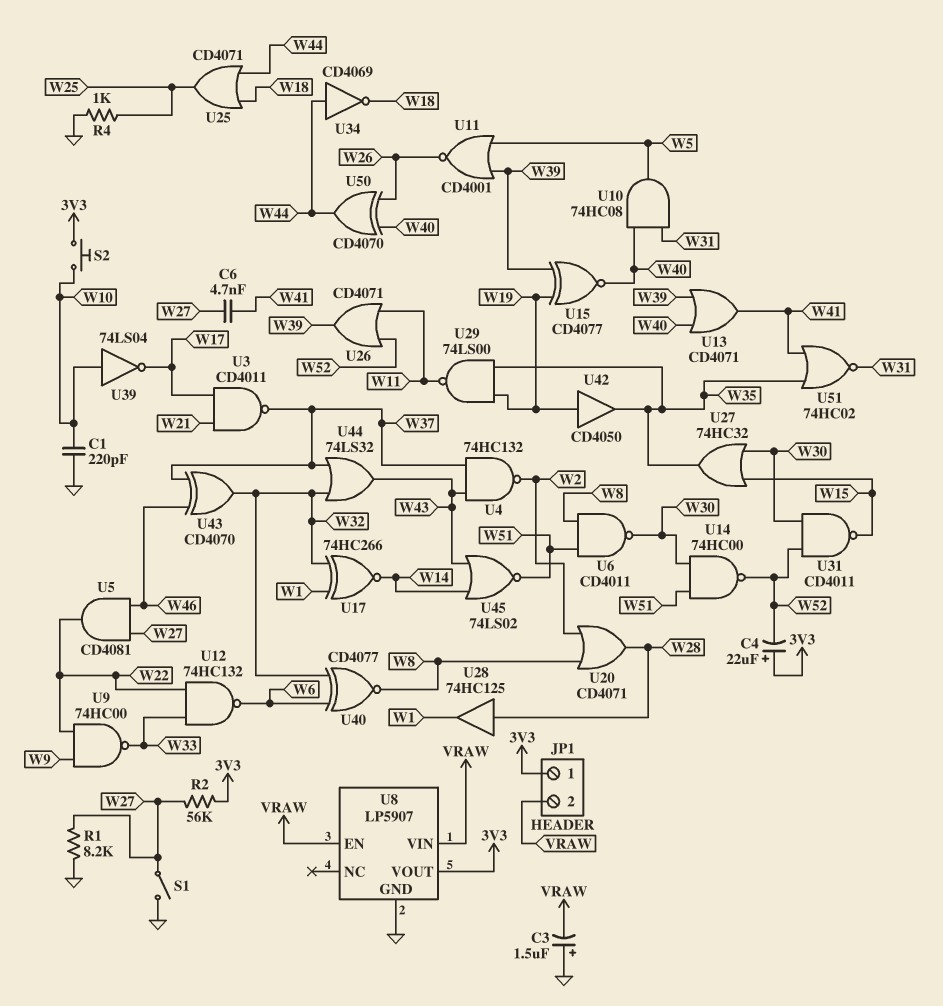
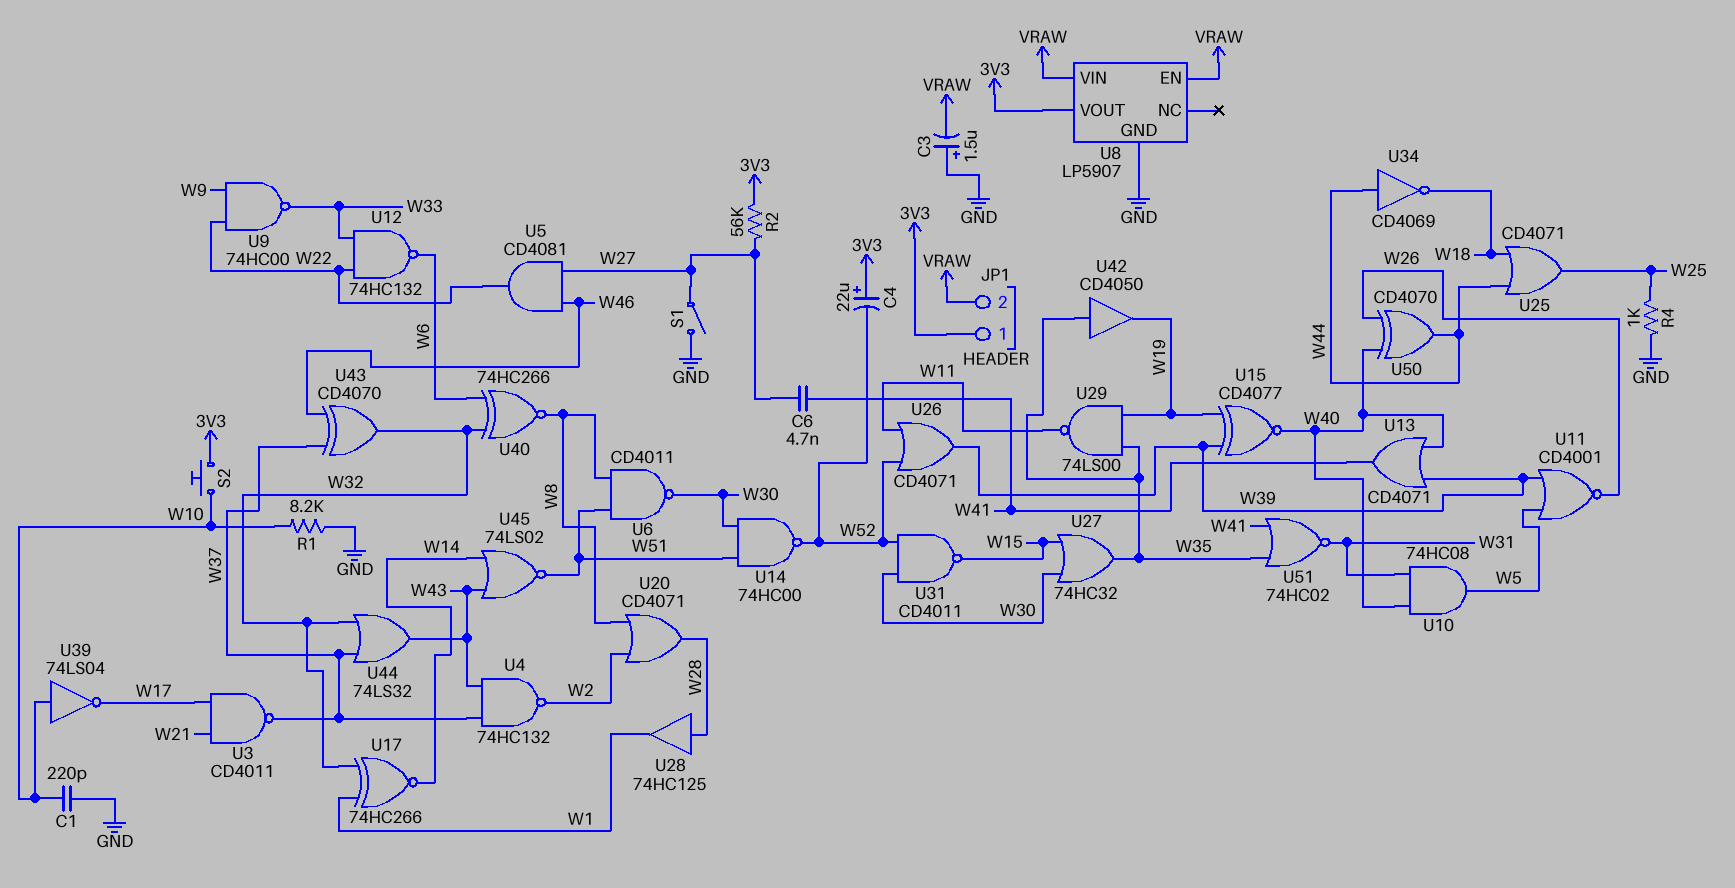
R1: 8.2k (GND, W27) -> 8.2k (GND, W10)
U40: XNOR CD4077 (in W6, in W32, out W8) -> XNOR 74HC266 (in W6, in W32, out W8)
U42: buffer CD4050 (in W19, out W35) -> buffer CD4050 (in W35, out W19)

